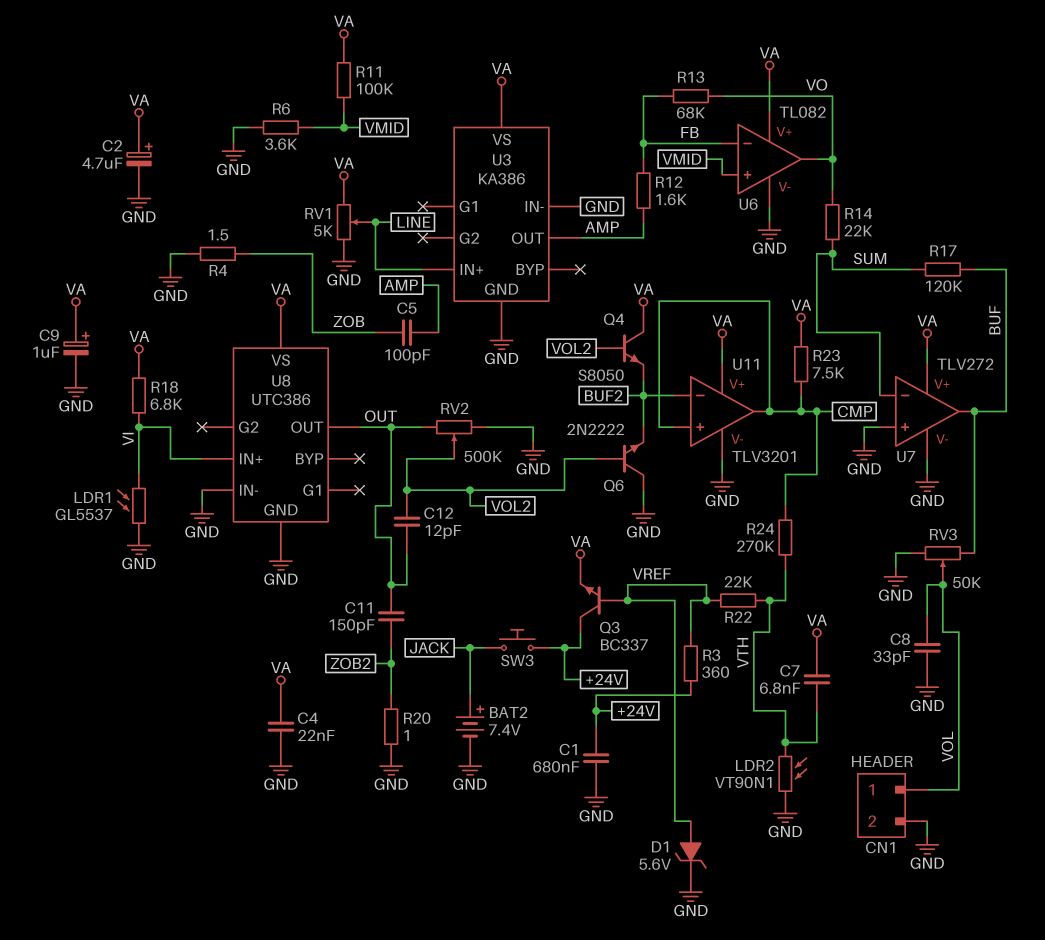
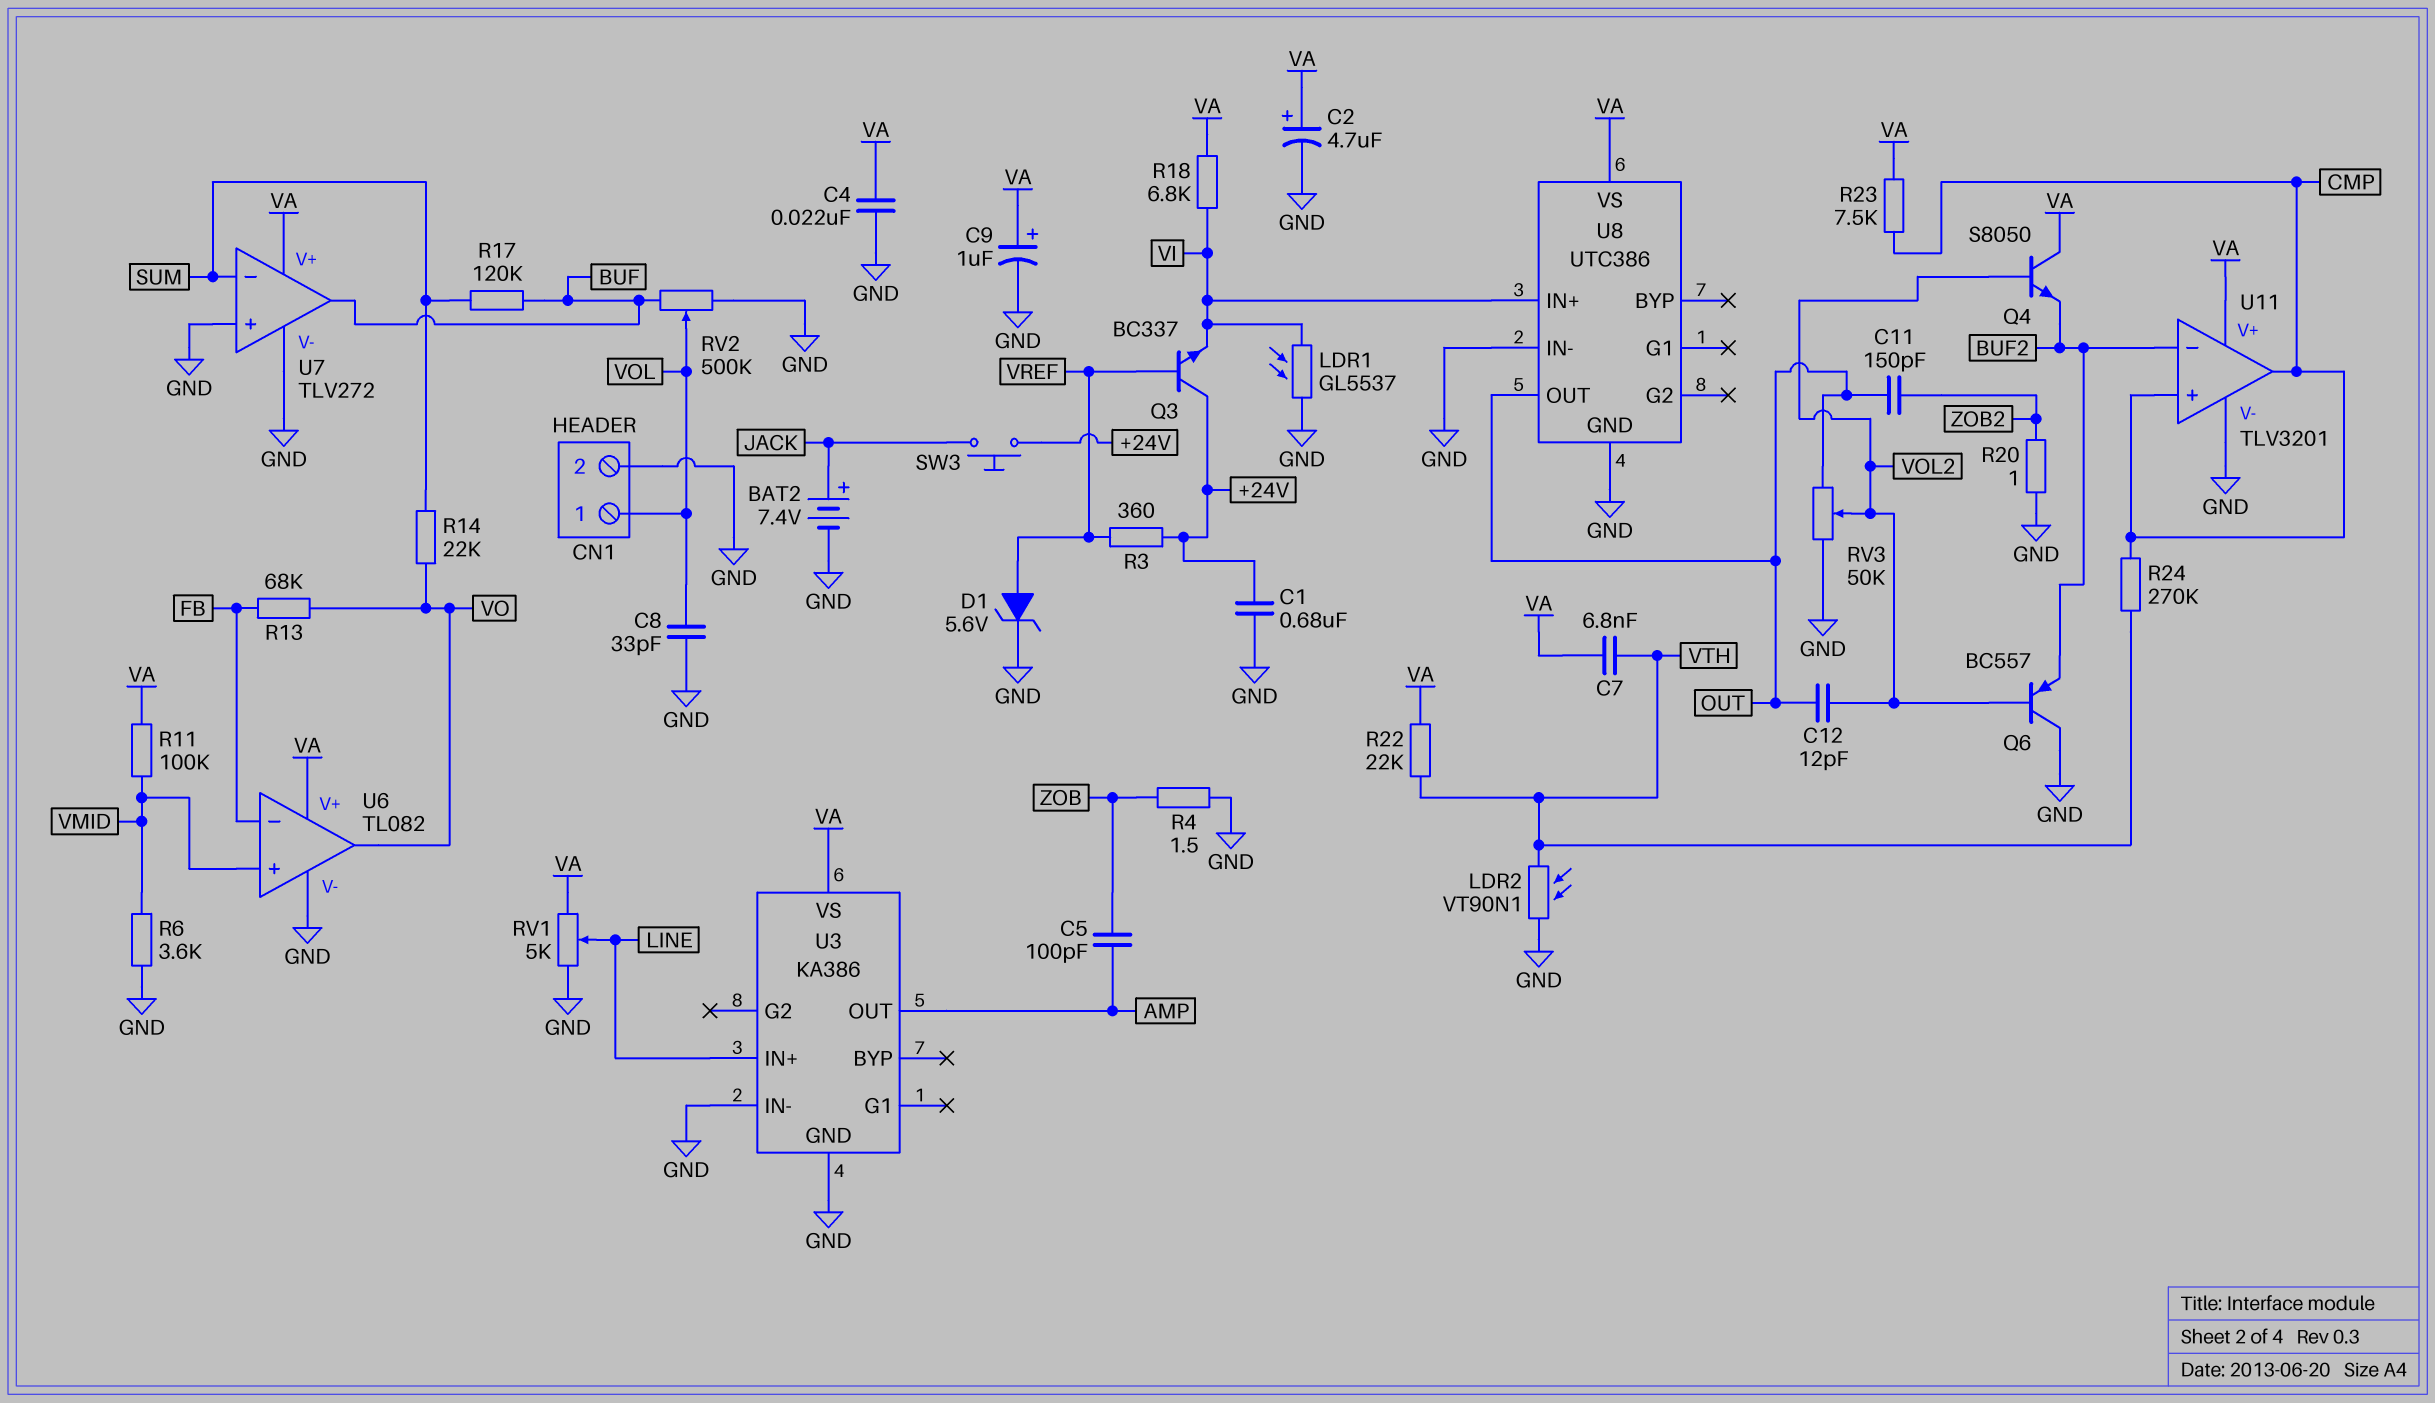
Q3: NPN BC337 (B VREF, C +24V, E VA) -> NPN BC337 (B VREF, C +24V, E VI)
Q6: NPN 2N2222 (B VOL2, C GND, E BUF2) -> PNP BC557 (B VOL2, C GND, E BUF2)
R12: 1.6k (AMP, FB) -> none
R22: 22k (VREF, VTH) -> 22k (VA, VTH)
RV2: 500k (GND, OUT, wiper VOL2) -> 500k (BUF, GND, wiper VOL)
RV3: 50k (BUF, GND, wiper VOL) -> 50k (GND, OUT, wiper VOL2)

